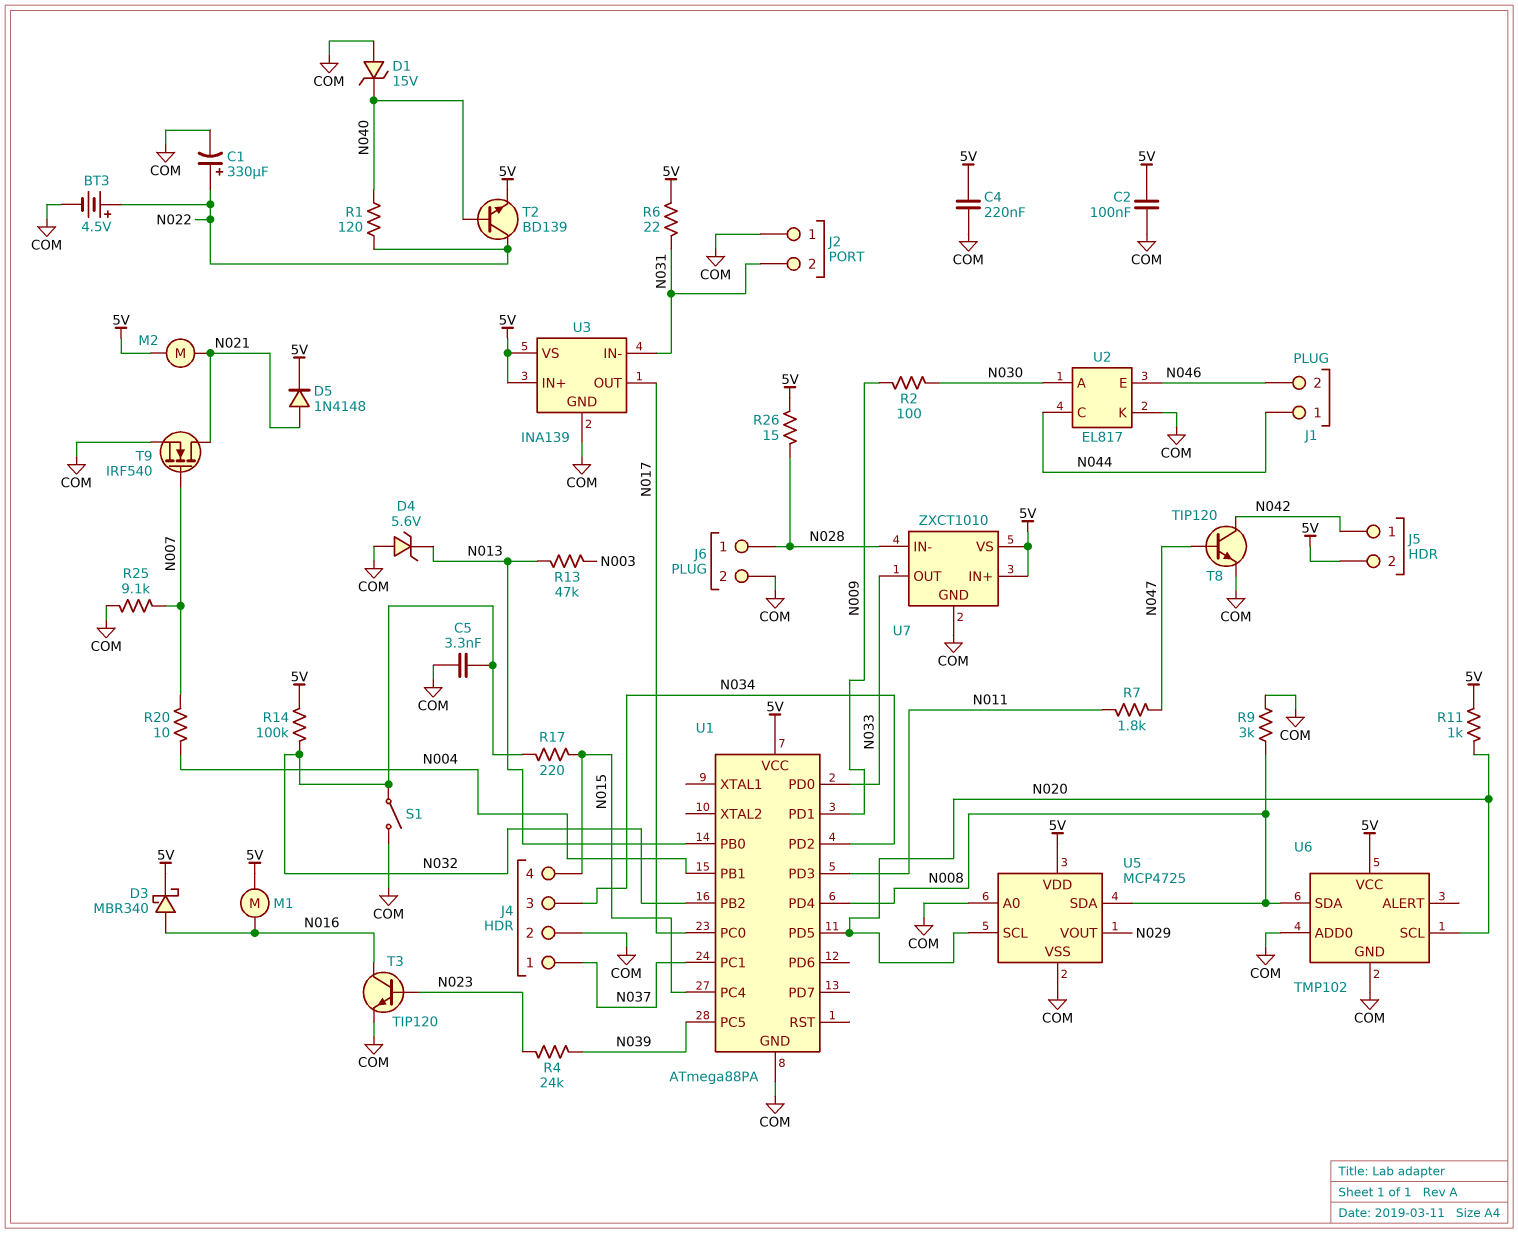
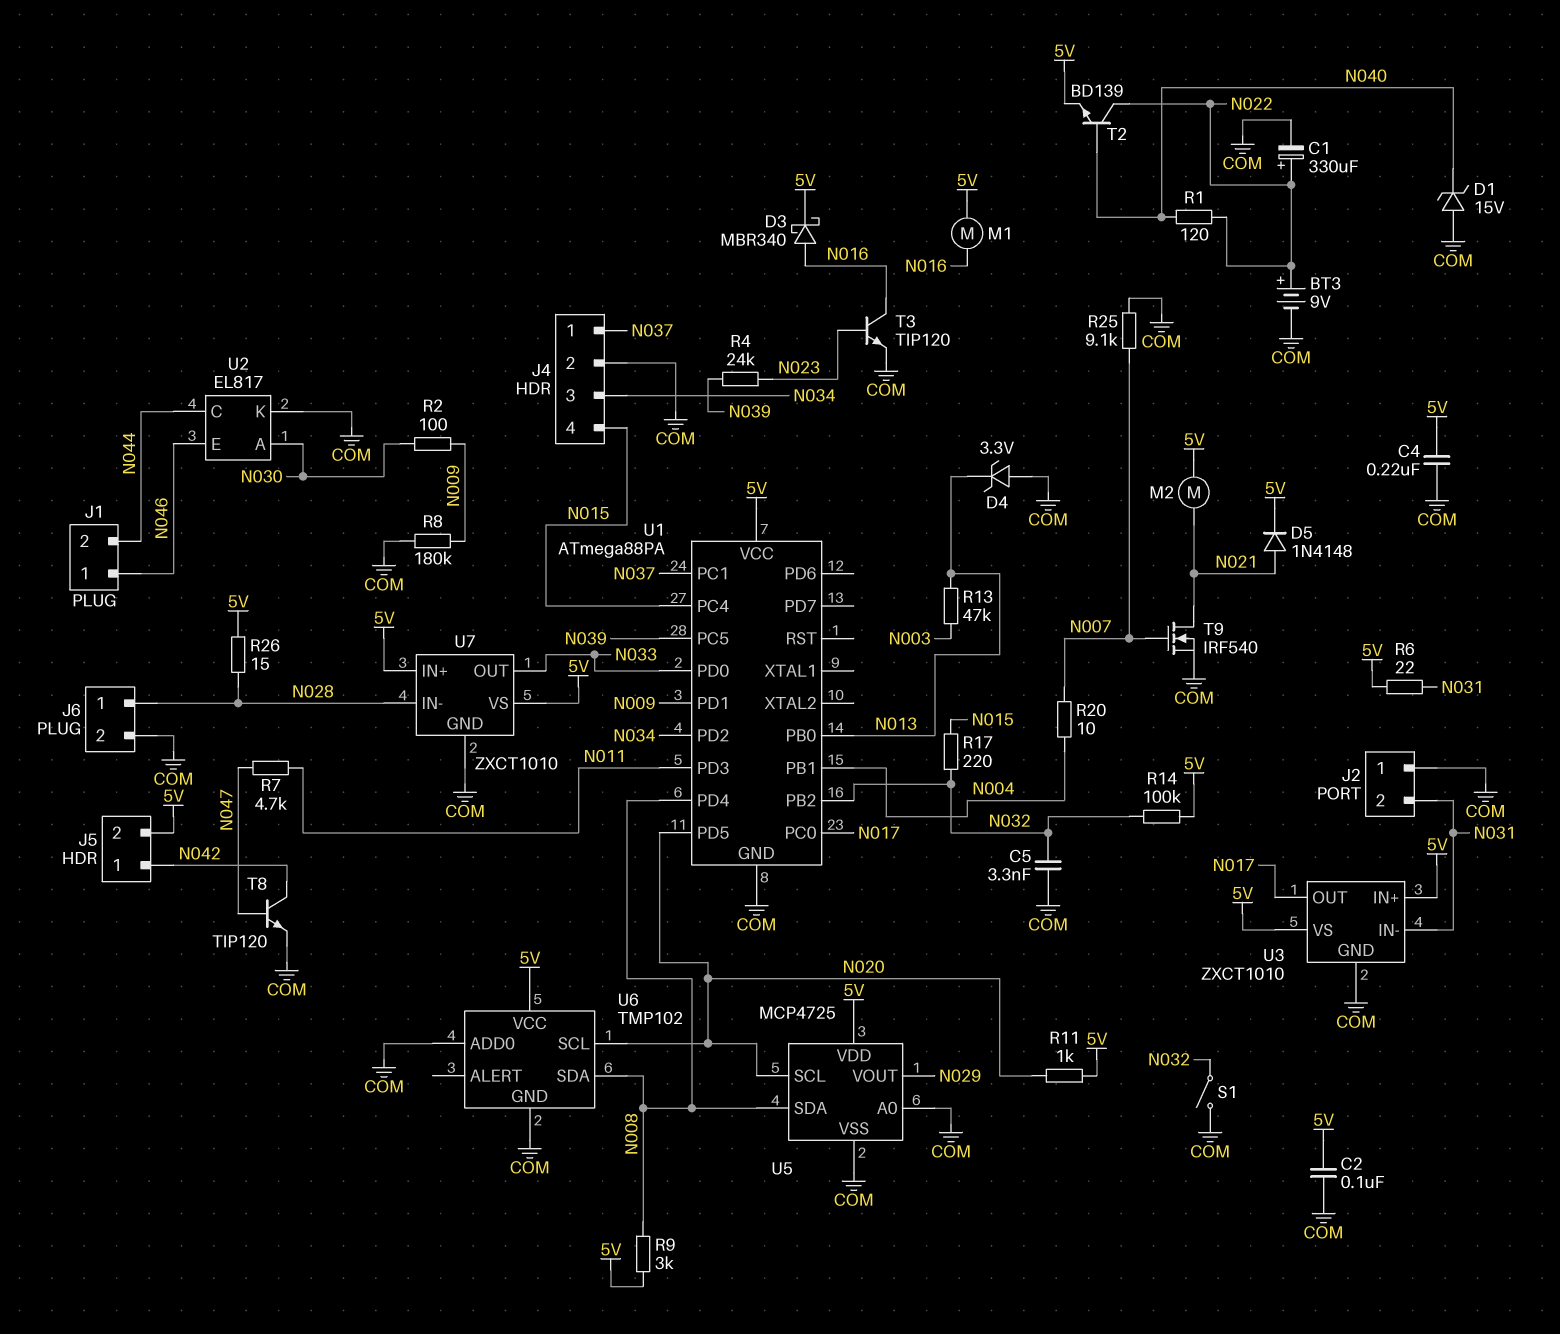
BT3: 4.5V (plus N022, minus COM) -> 9V (plus N022, minus COM)
D4: zener 5.6V (A COM, K N013) -> zener 3.3V (A COM, K N013)
J1 pin 1: N044 -> N046
J1 pin 2: N046 -> N044
R7: 1.8k (N011, N047) -> 4.7k (N011, N047)
R8: none -> 180k (COM, N009)
R9: 3k (COM, N008) -> 3k (5V, N008)
U3: INA139 -> ZXCT1010

